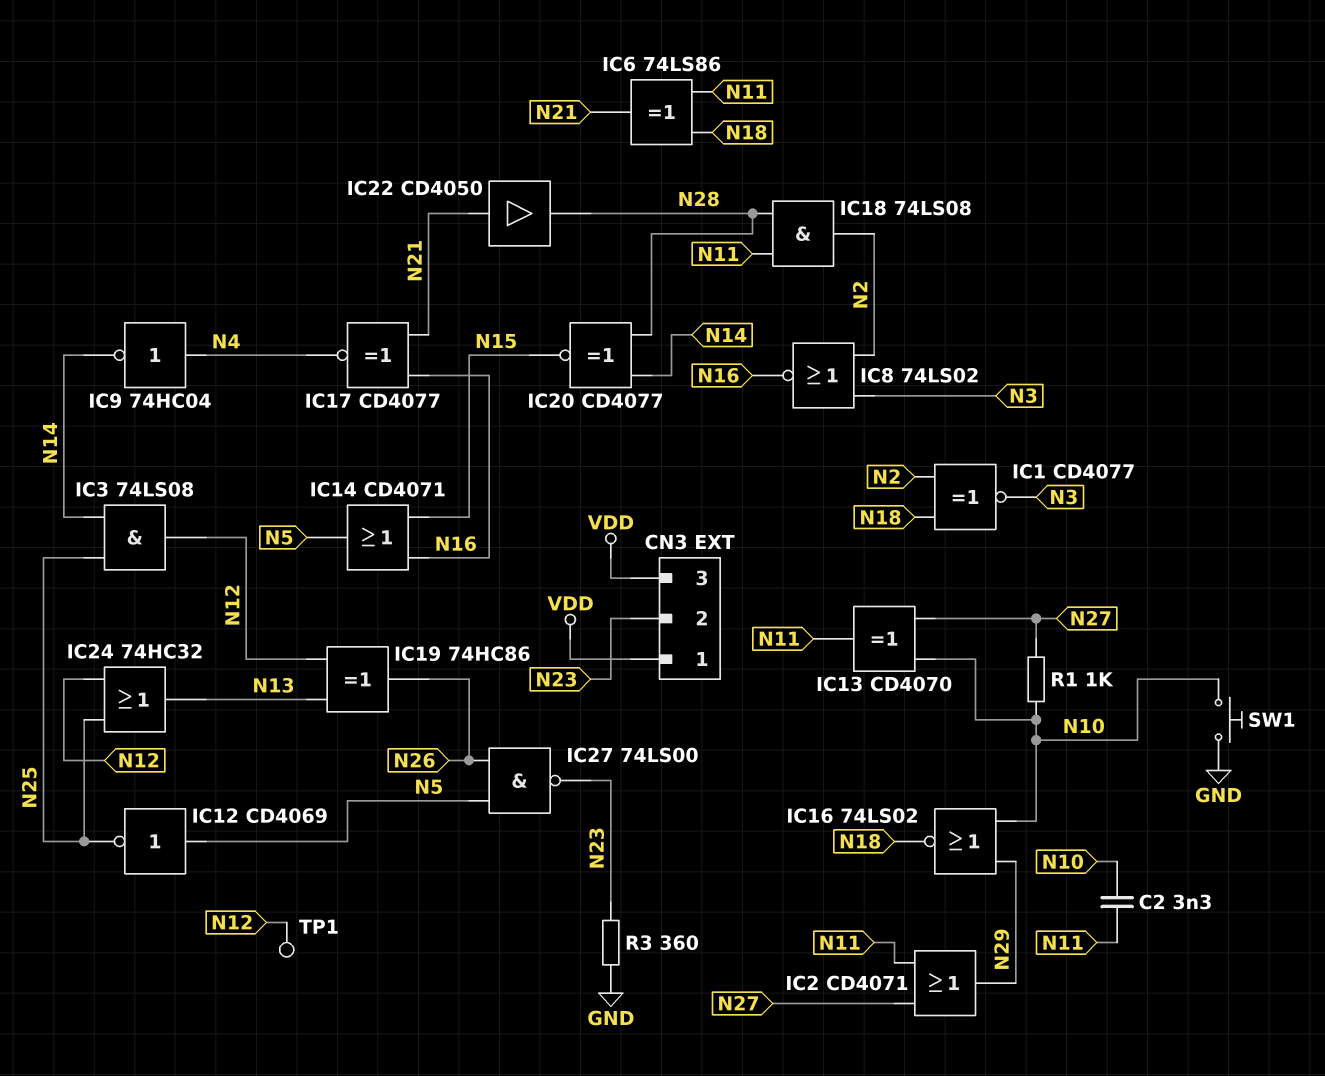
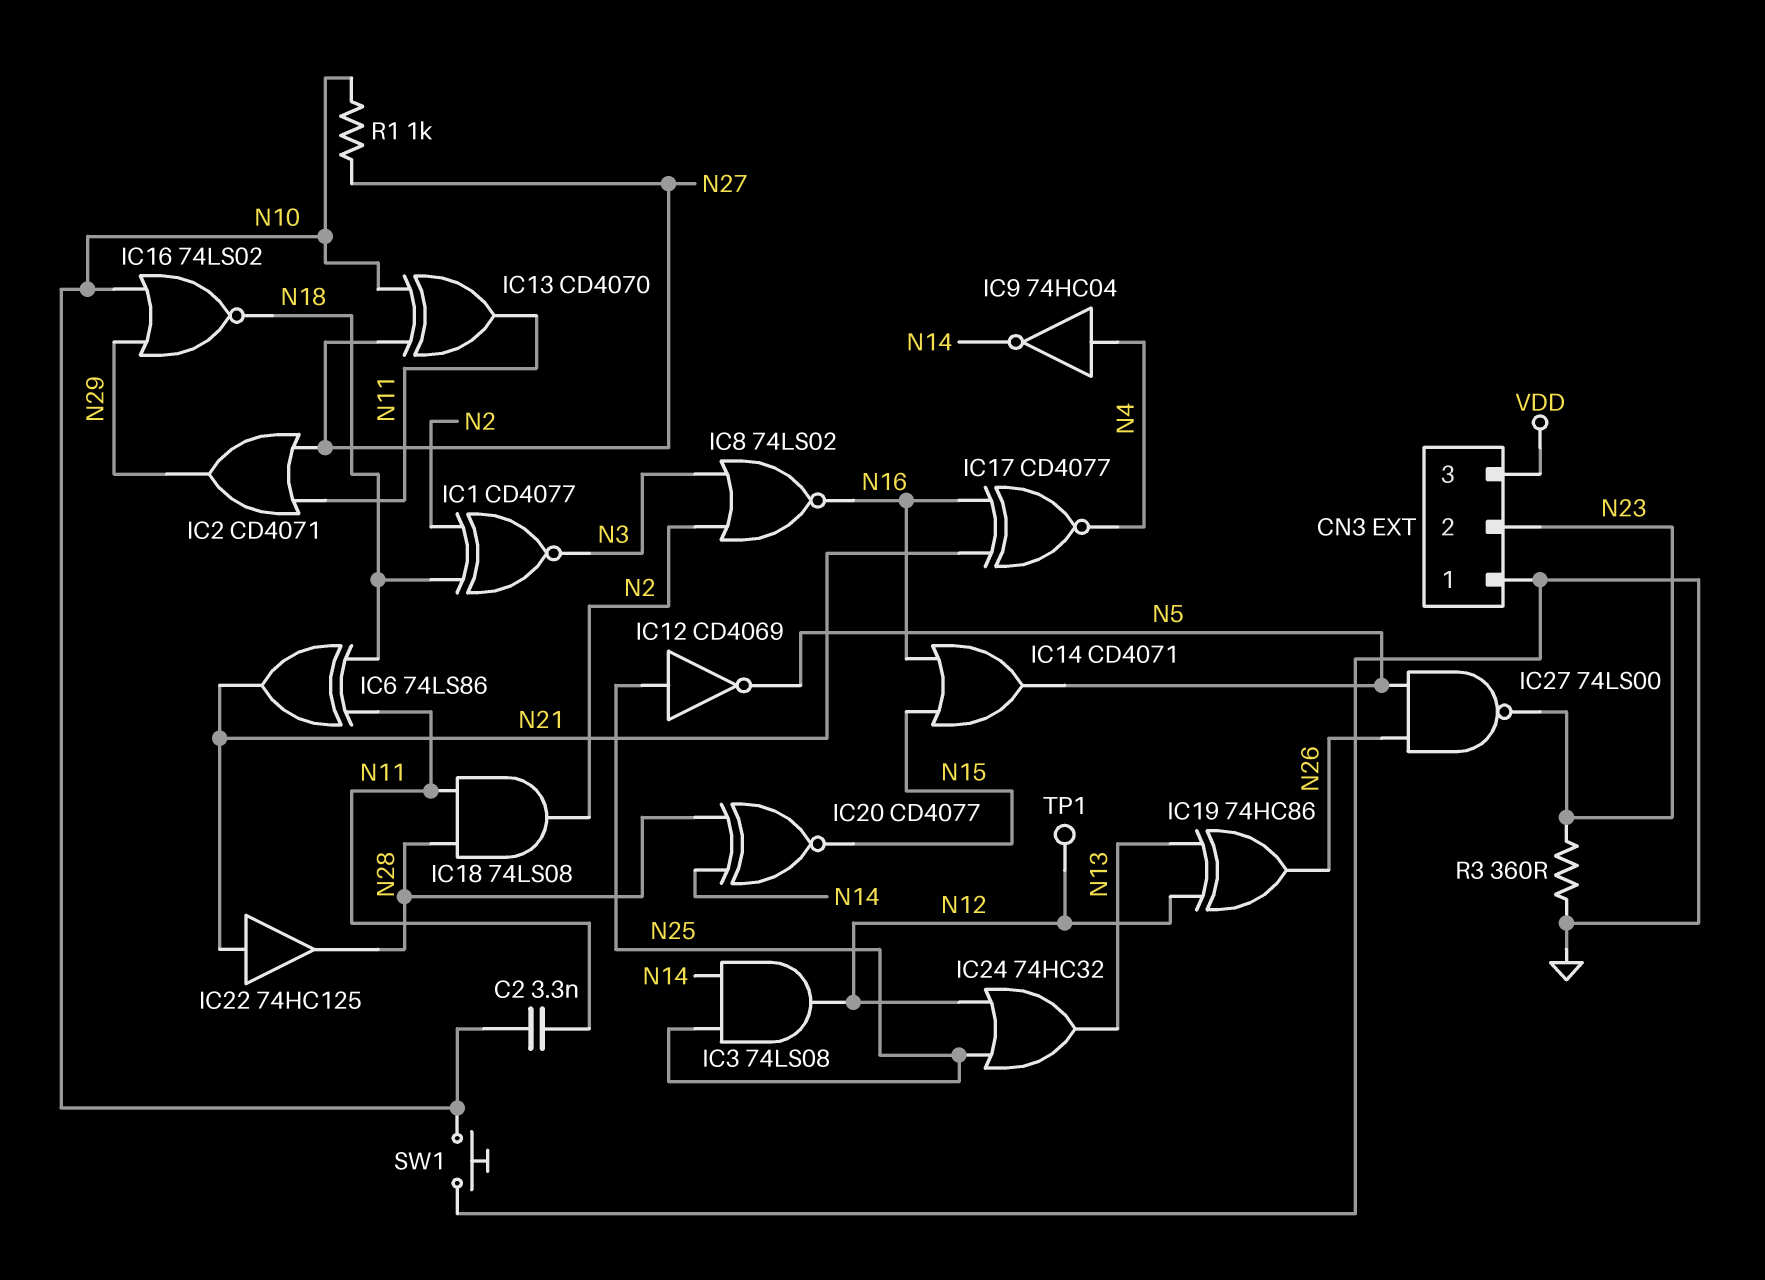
CN3 pin 1: VDD -> GND
IC12: NOT CD4069 (in N5, out N25) -> NOT CD4069 (in N25, out N5)
IC22: buffer CD4050 (in N21, out N28) -> buffer 74HC125 (in N21, out N28)

